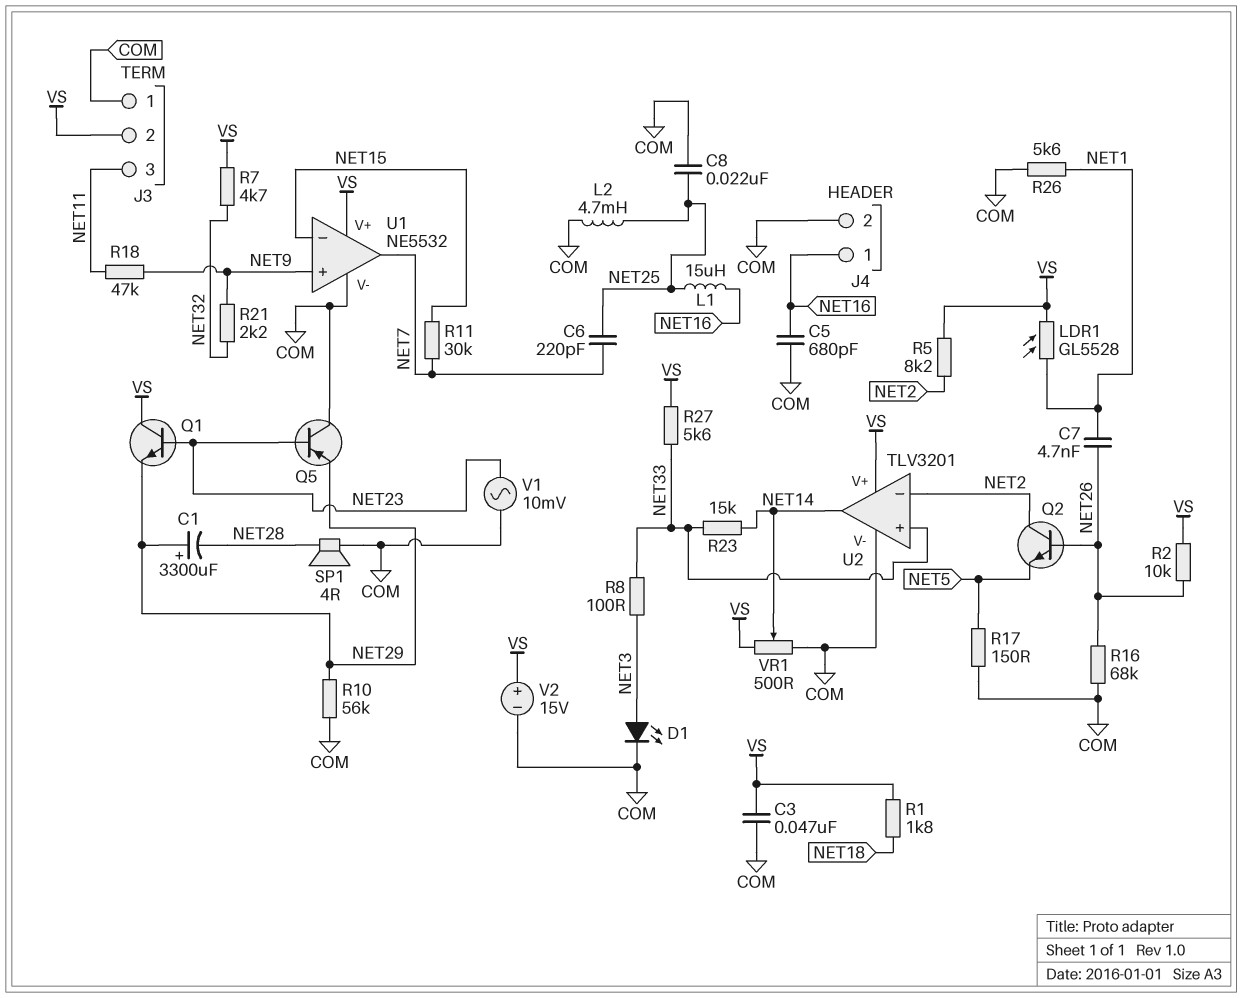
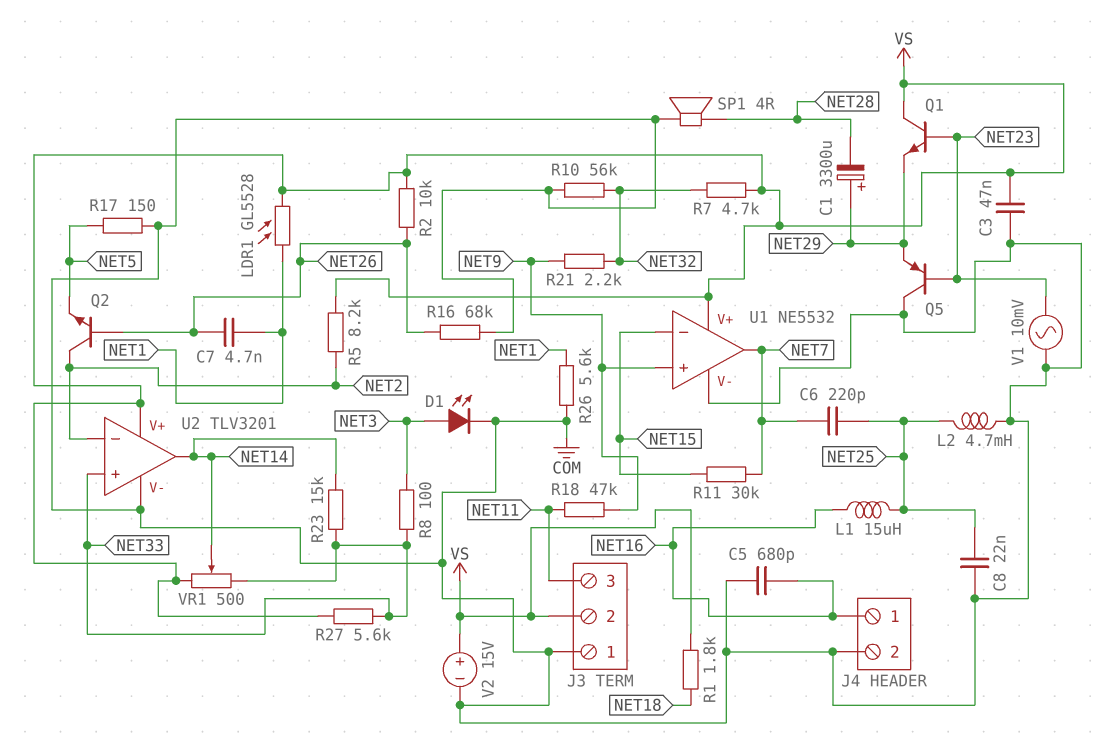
R10: 56k (COM, NET29) -> 56k (COM, NET32)
VR1: 500 (COM, VS, wiper NET14) -> 500 (NET33, VS, wiper NET14)

